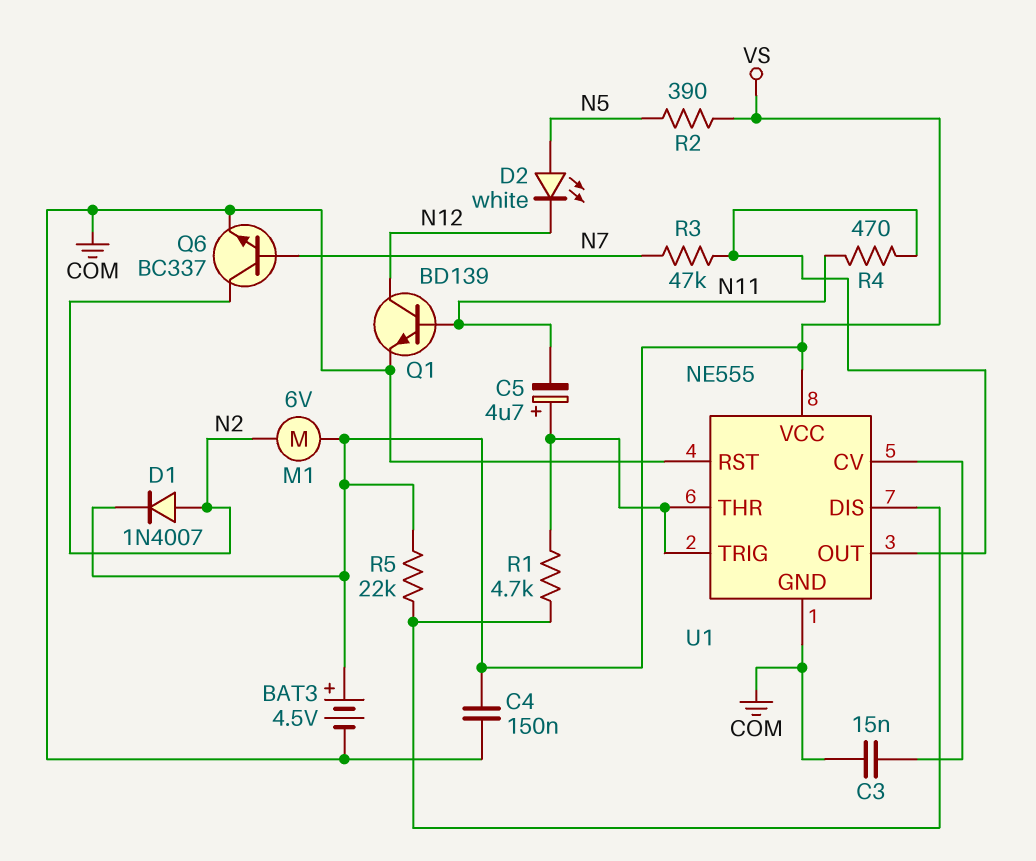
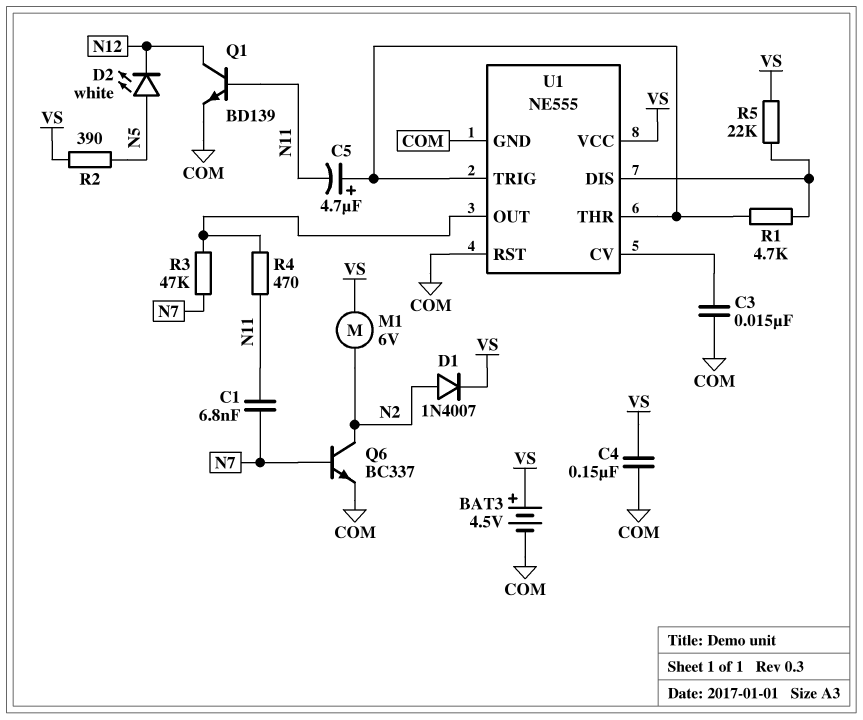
C1: none -> 6.8nF (N7, N11)

